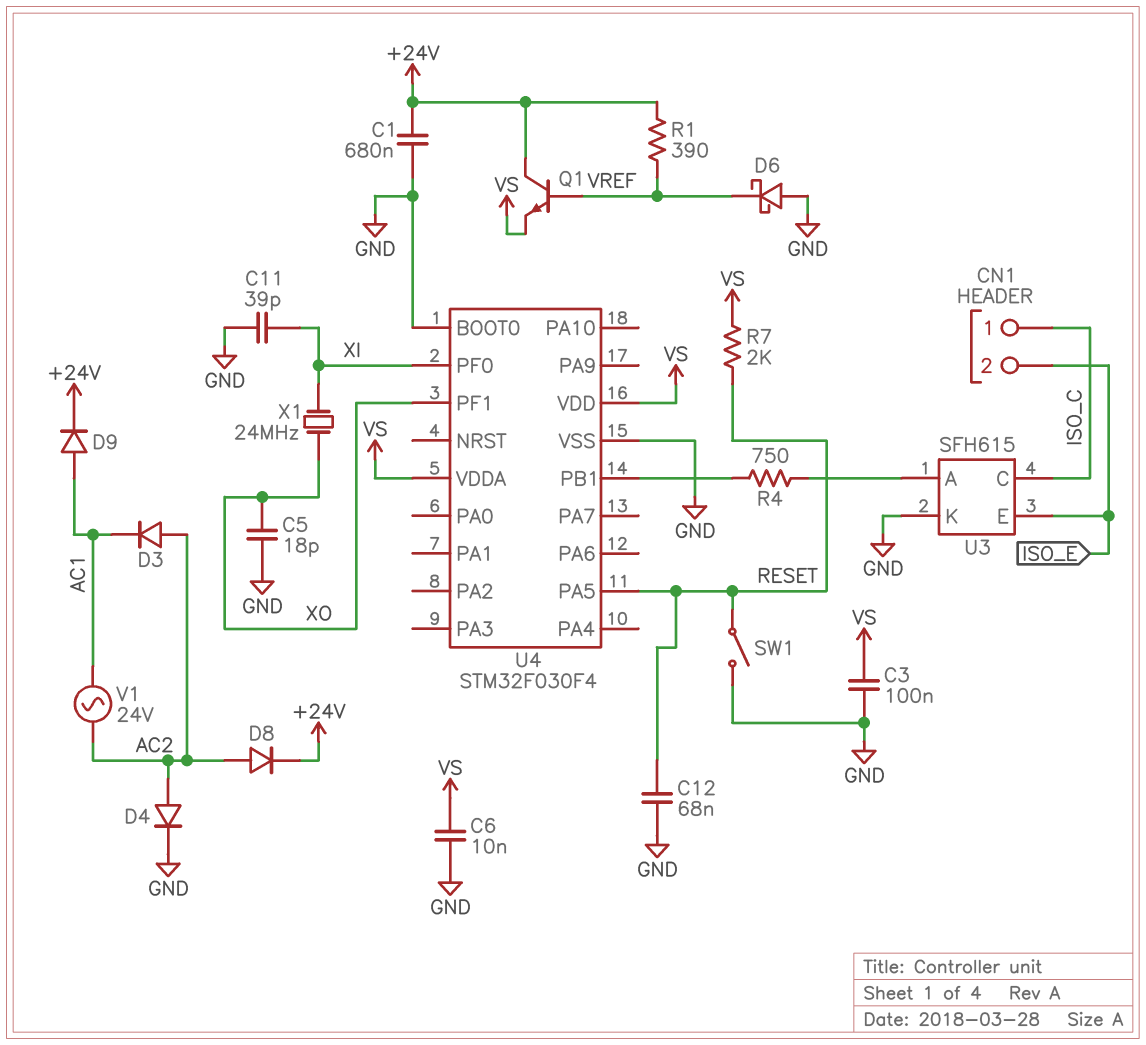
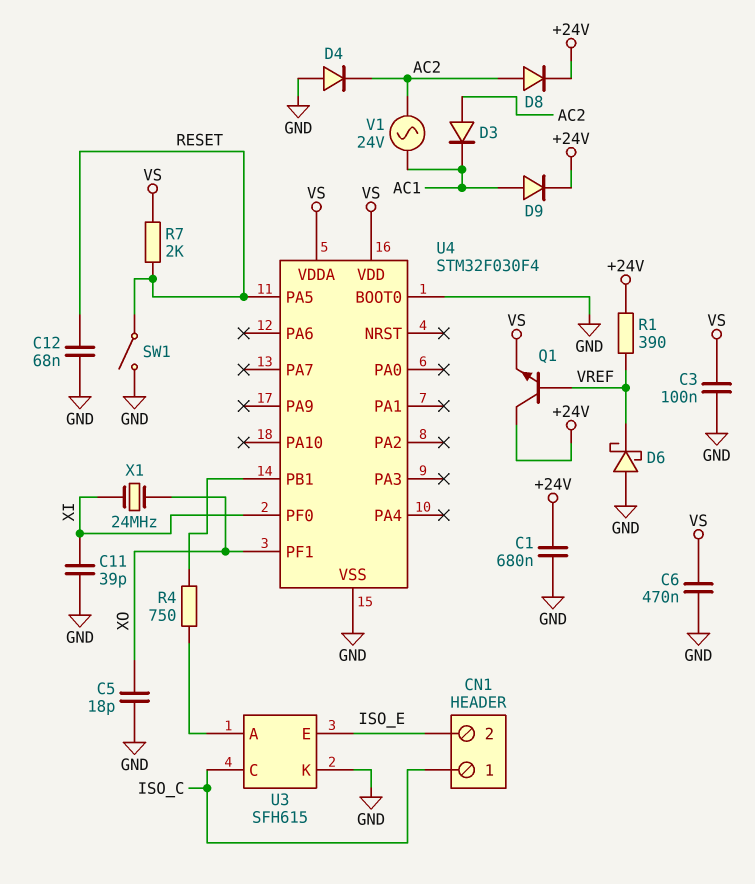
C6: 10nF (GND, VS) -> 470nF (GND, VS)
D4: diode (A AC2, K GND) -> diode (A GND, K AC2)

